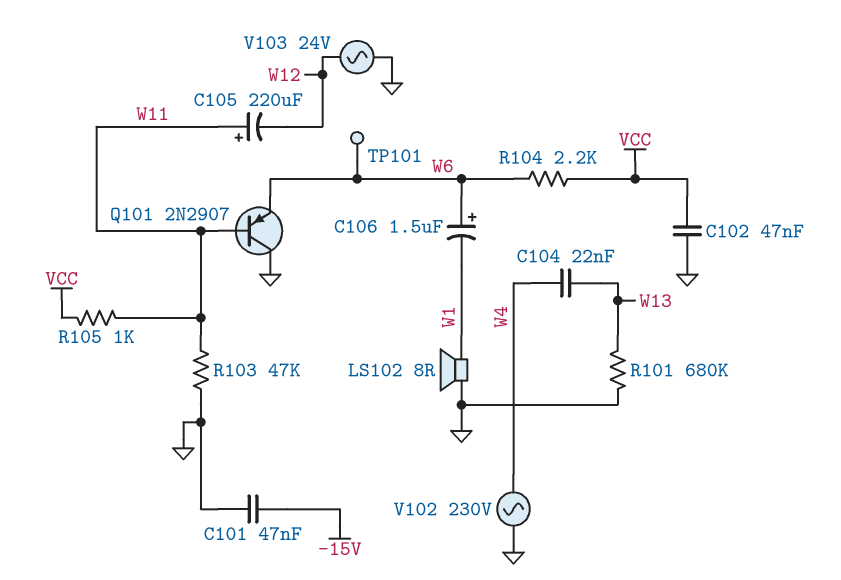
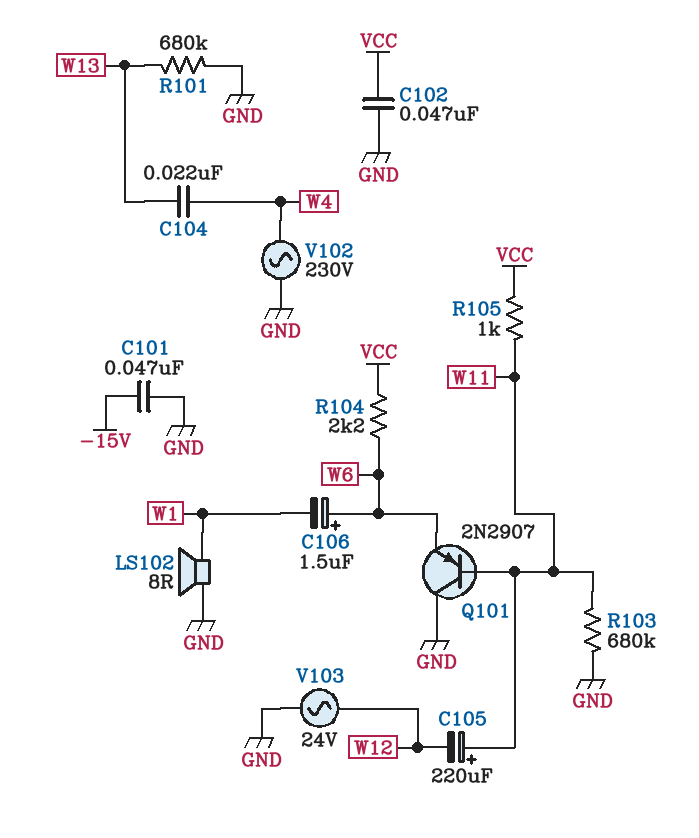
R103: 47k (GND, W11) -> 680k (GND, W11)
TP101: test point (W6) -> none

